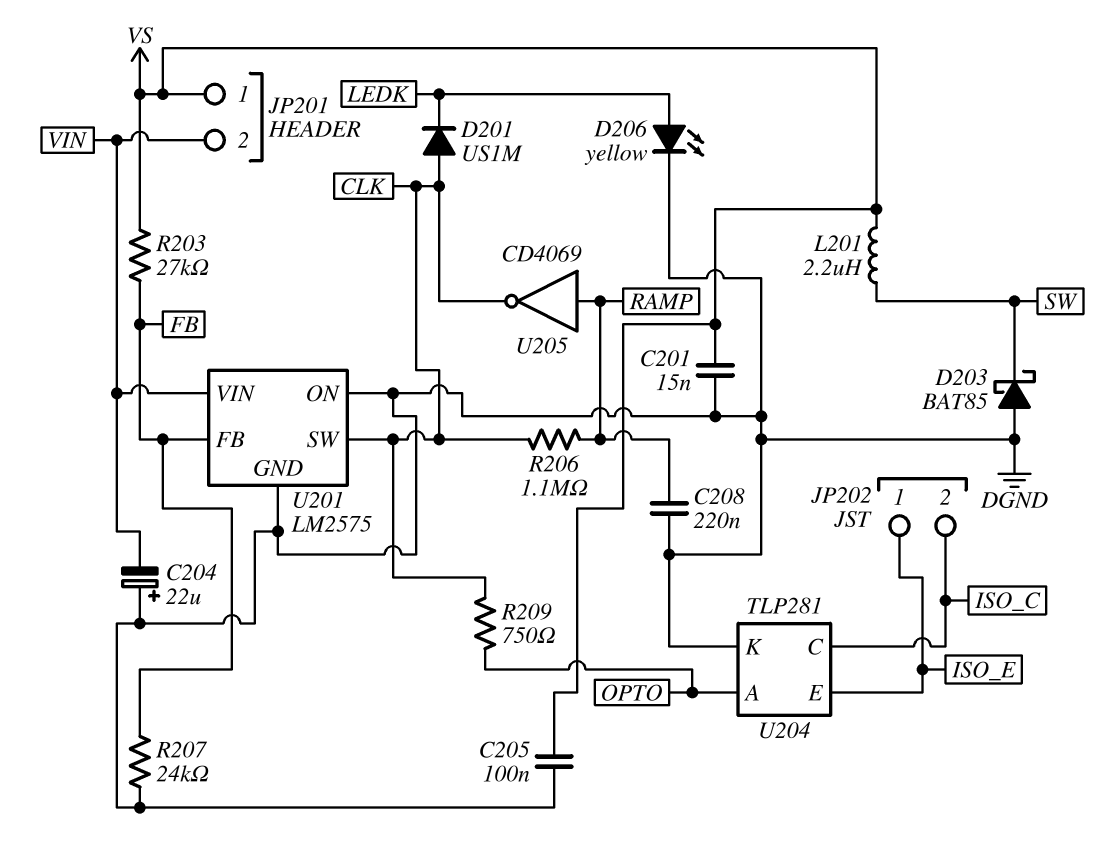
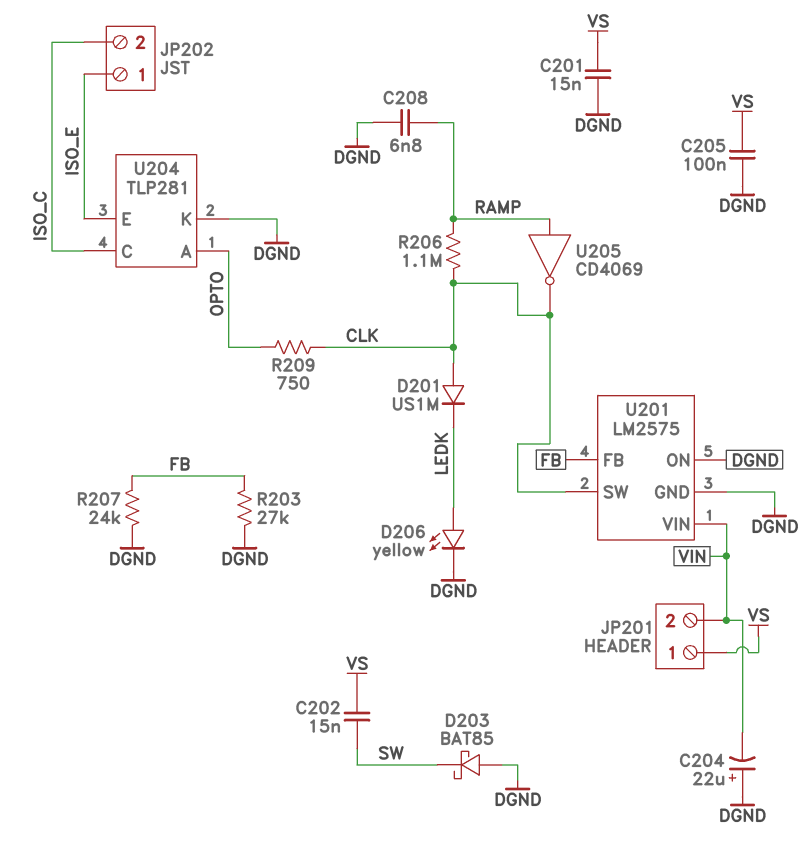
C202: none -> 15nF (SW, VS)
C208: 220nF (DGND, RAMP) -> 6.8nF (DGND, RAMP)
L201: 2.2uH (SW, VS) -> none
R203: 27k (FB, VS) -> 27k (DGND, FB)

